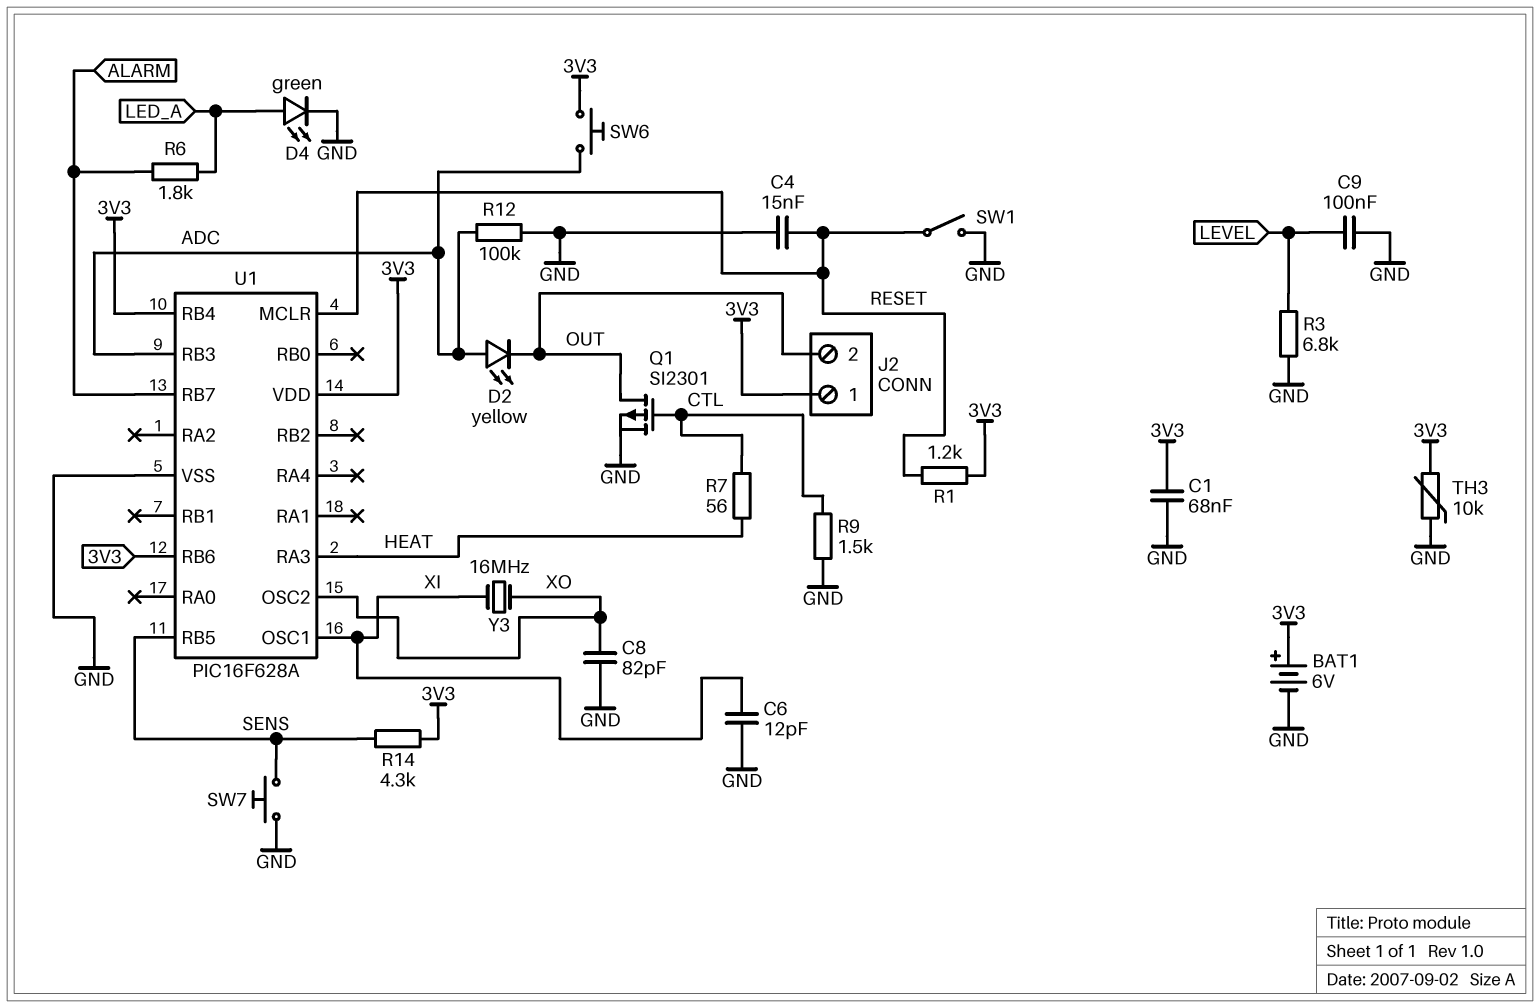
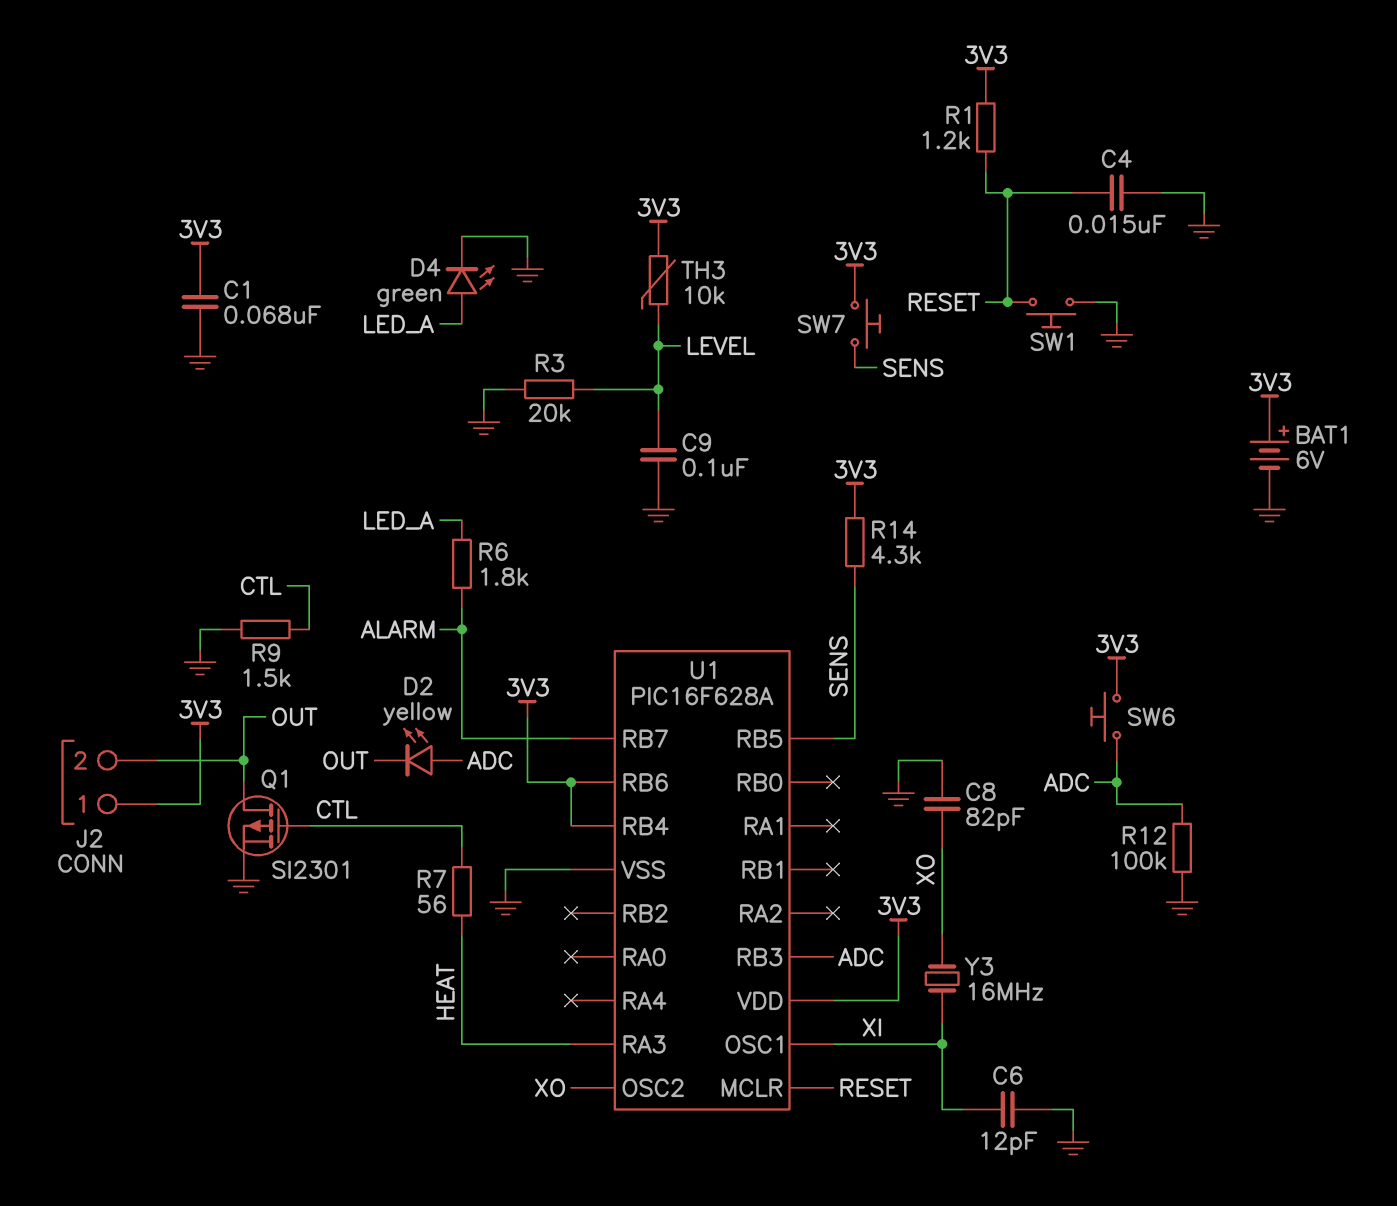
R3: 6.8k (GND, LEVEL) -> 20k (GND, LEVEL)
SW1: switch (GND, RESET) -> button (GND, RESET)
SW7: button (GND, SENS) -> button (3V3, SENS)
TH3: 10k (3V3, GND) -> 10k (3V3, LEVEL)

